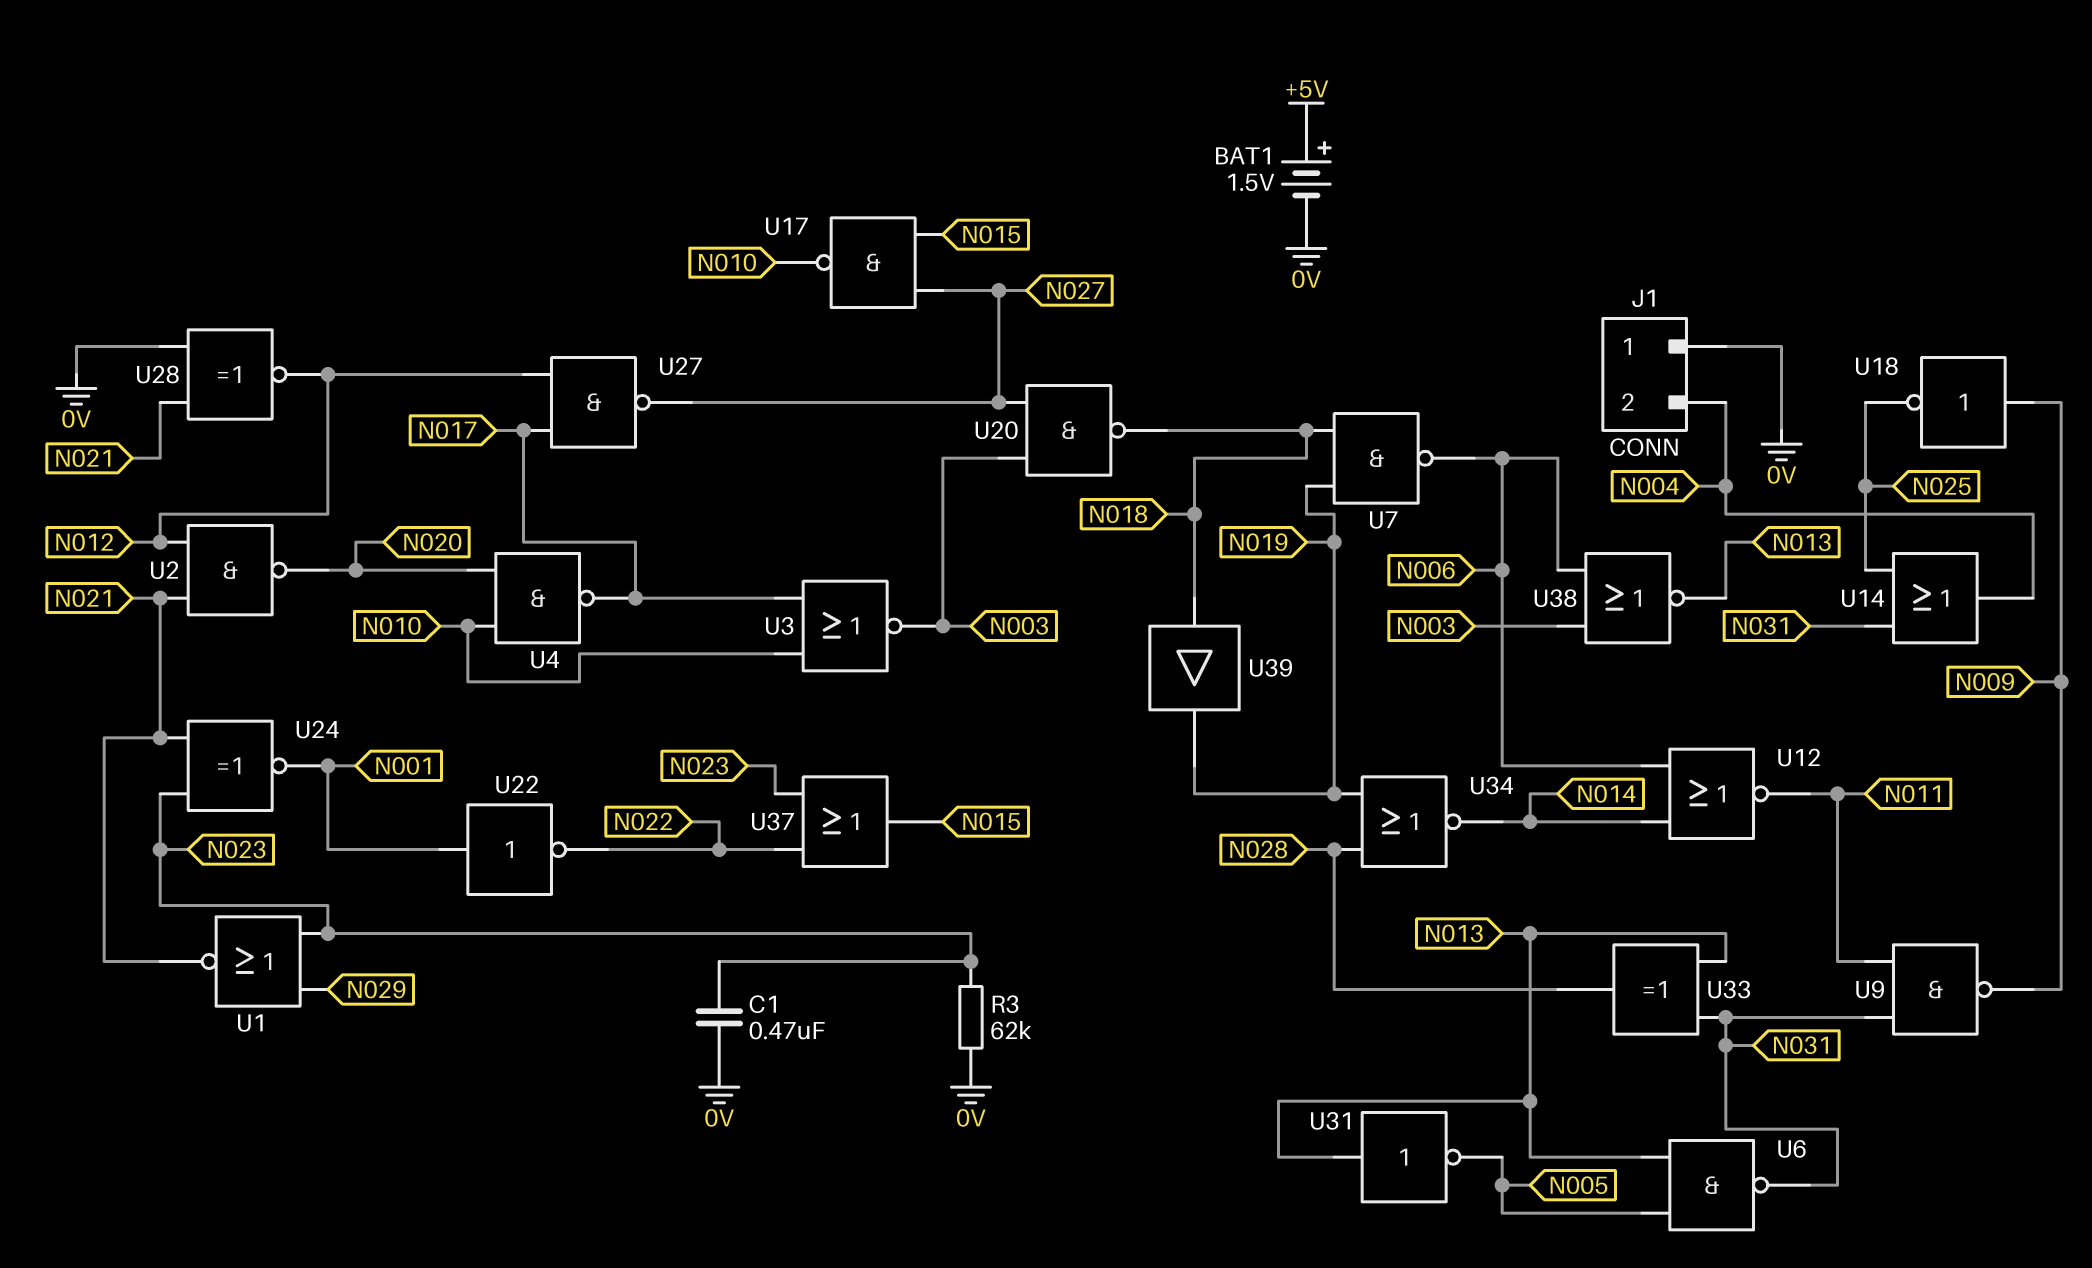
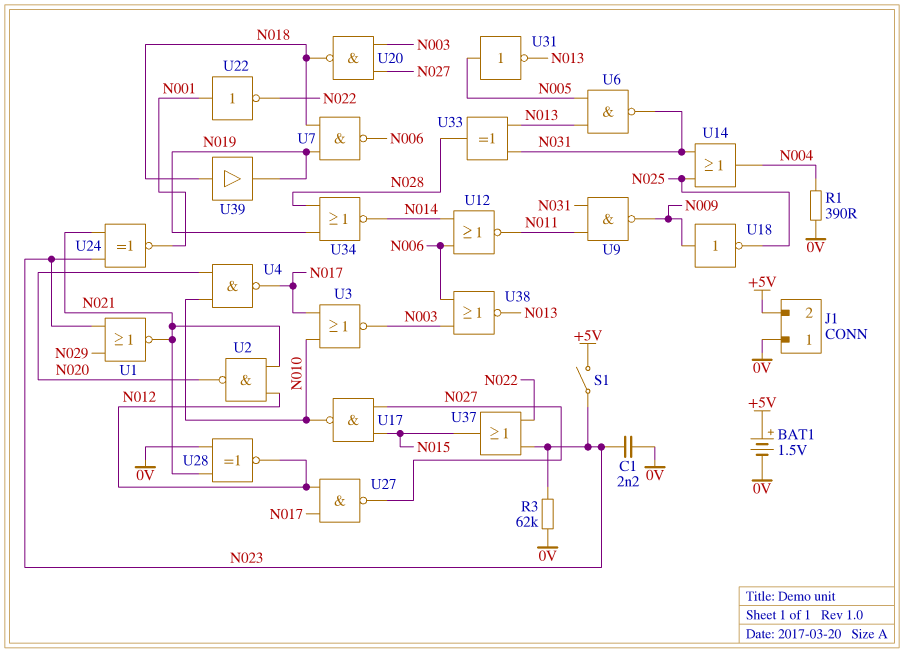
C1: 470nF (0V, N023) -> 2.2nF (0V, N023)
J1 pin 2: N004 -> +5V
R1: none -> 390 (0V, N004)
S1: none -> switch (+5V, N023)
U31: NOT (in N013, out N005) -> NOT (in N005, out N013)

